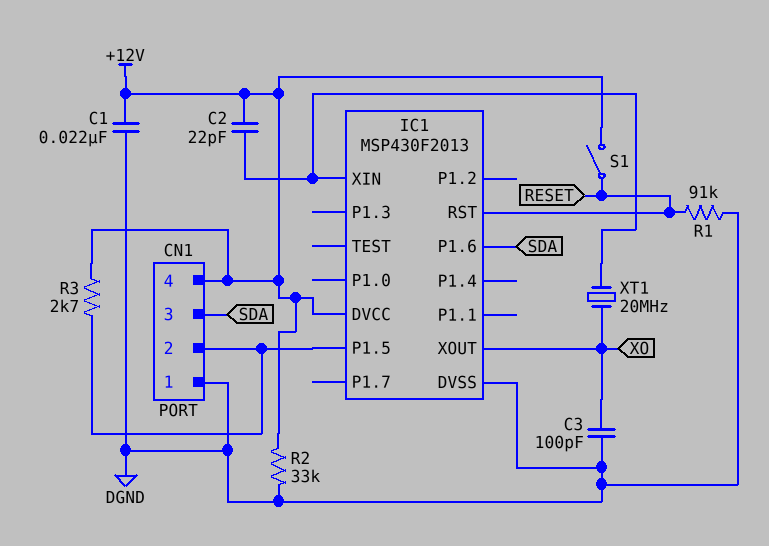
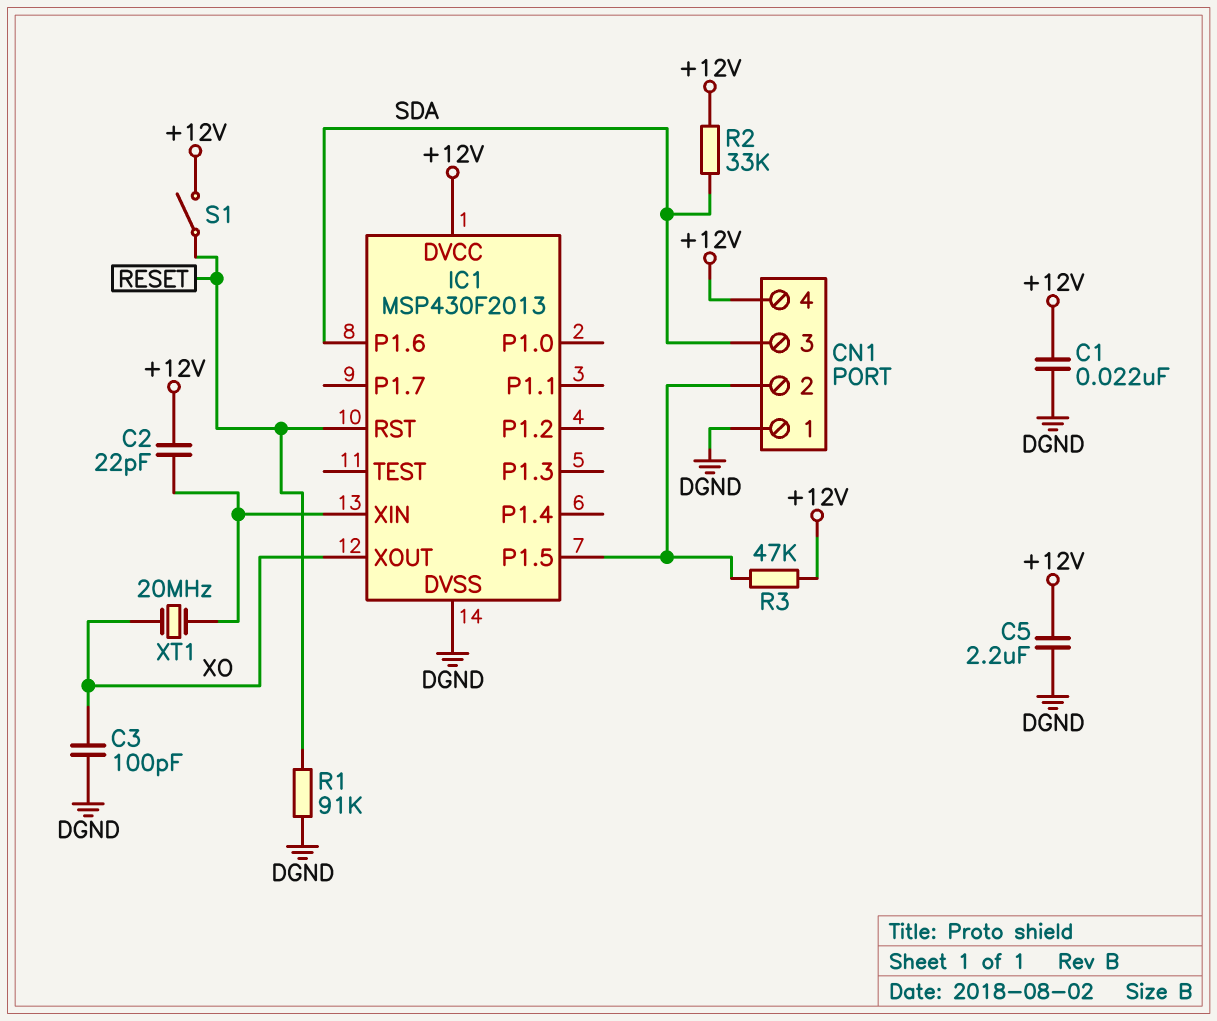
C5: none -> 2.2uF (+12V, DGND)
R2: 33k (+12V, DGND) -> 33k (+12V, SDA)
R3: 2.7k (+12V, CN1/2) -> 47k (+12V, CN1/2)

